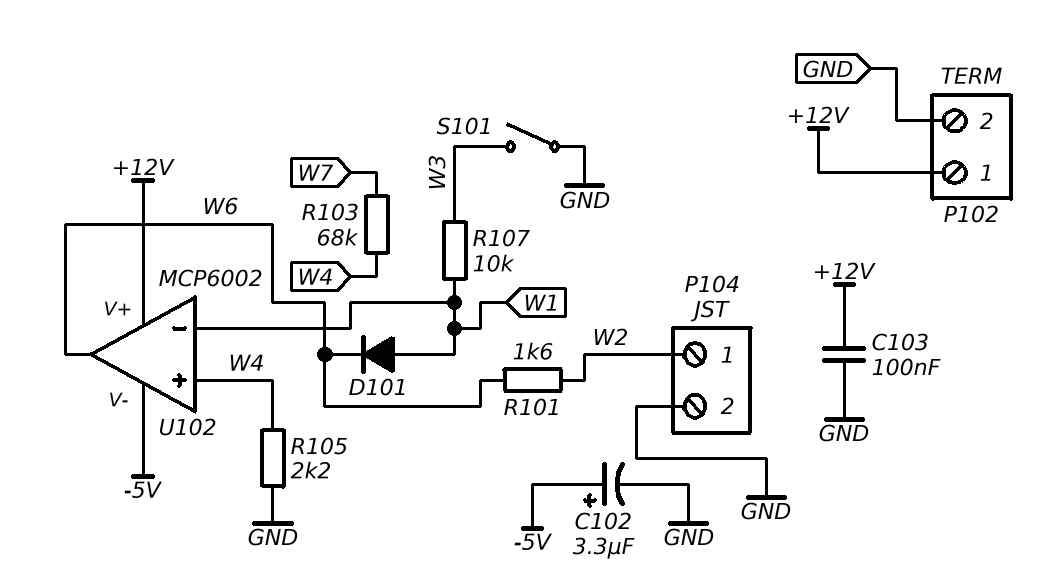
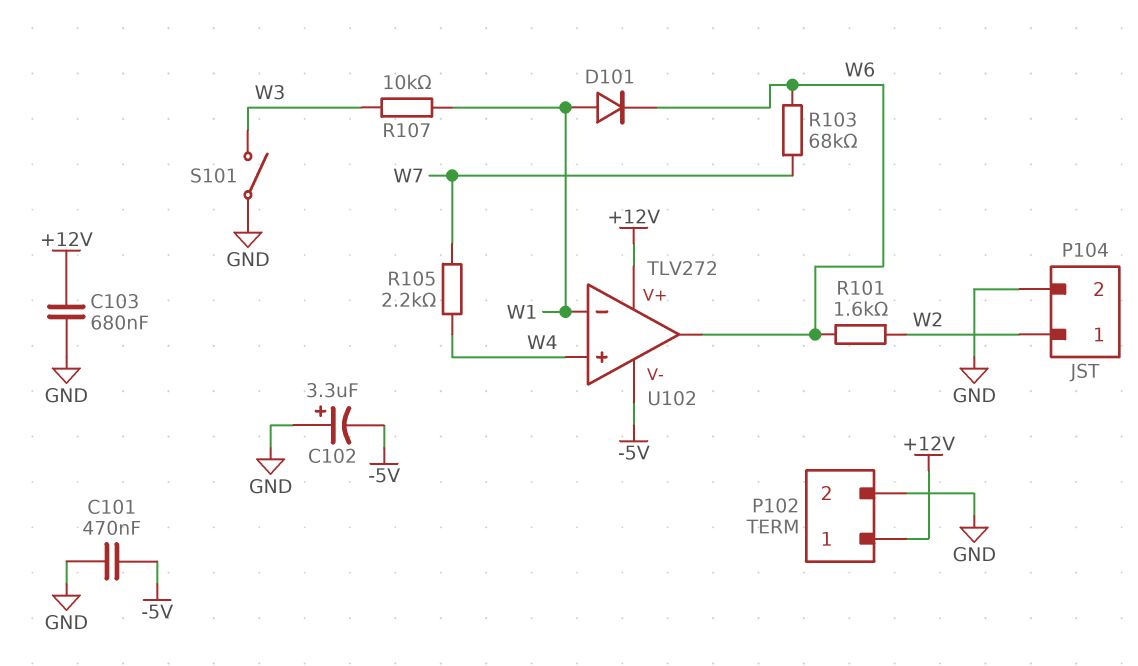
C101: none -> 470nF (-5V, GND)
C102: 3.3uF (plus -5V, minus GND) -> 3.3uF (plus GND, minus -5V)
C103: 100nF (+12V, GND) -> 680nF (+12V, GND)
R103: 68k (W4, W7) -> 68k (W6, W7)
R105: 2.2k (GND, W4) -> 2.2k (W4, W7)
U102: MCP6002 -> TLV272

